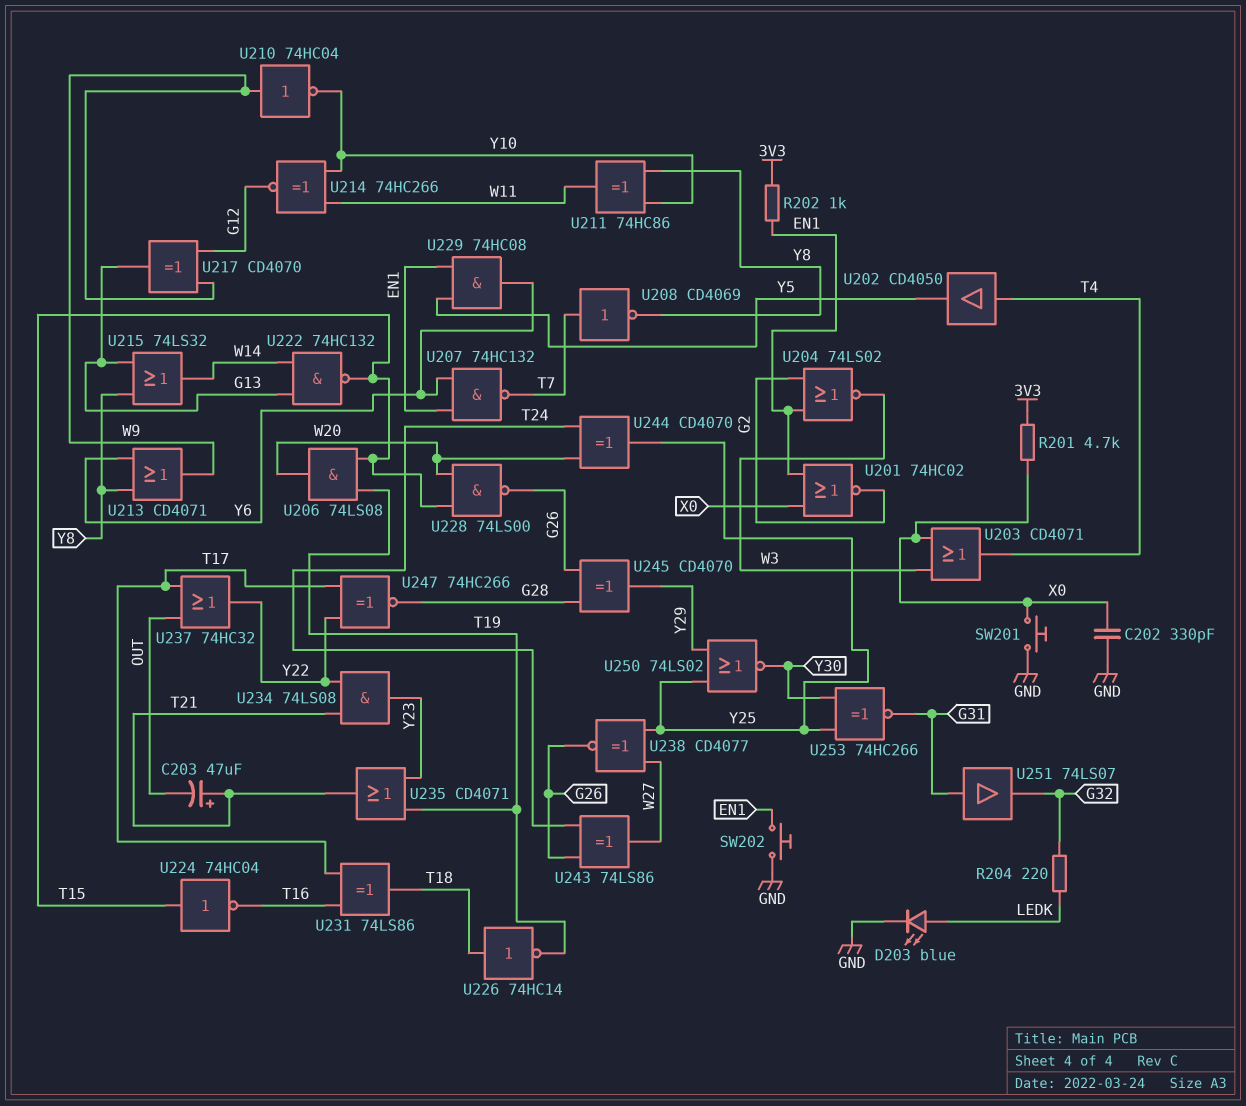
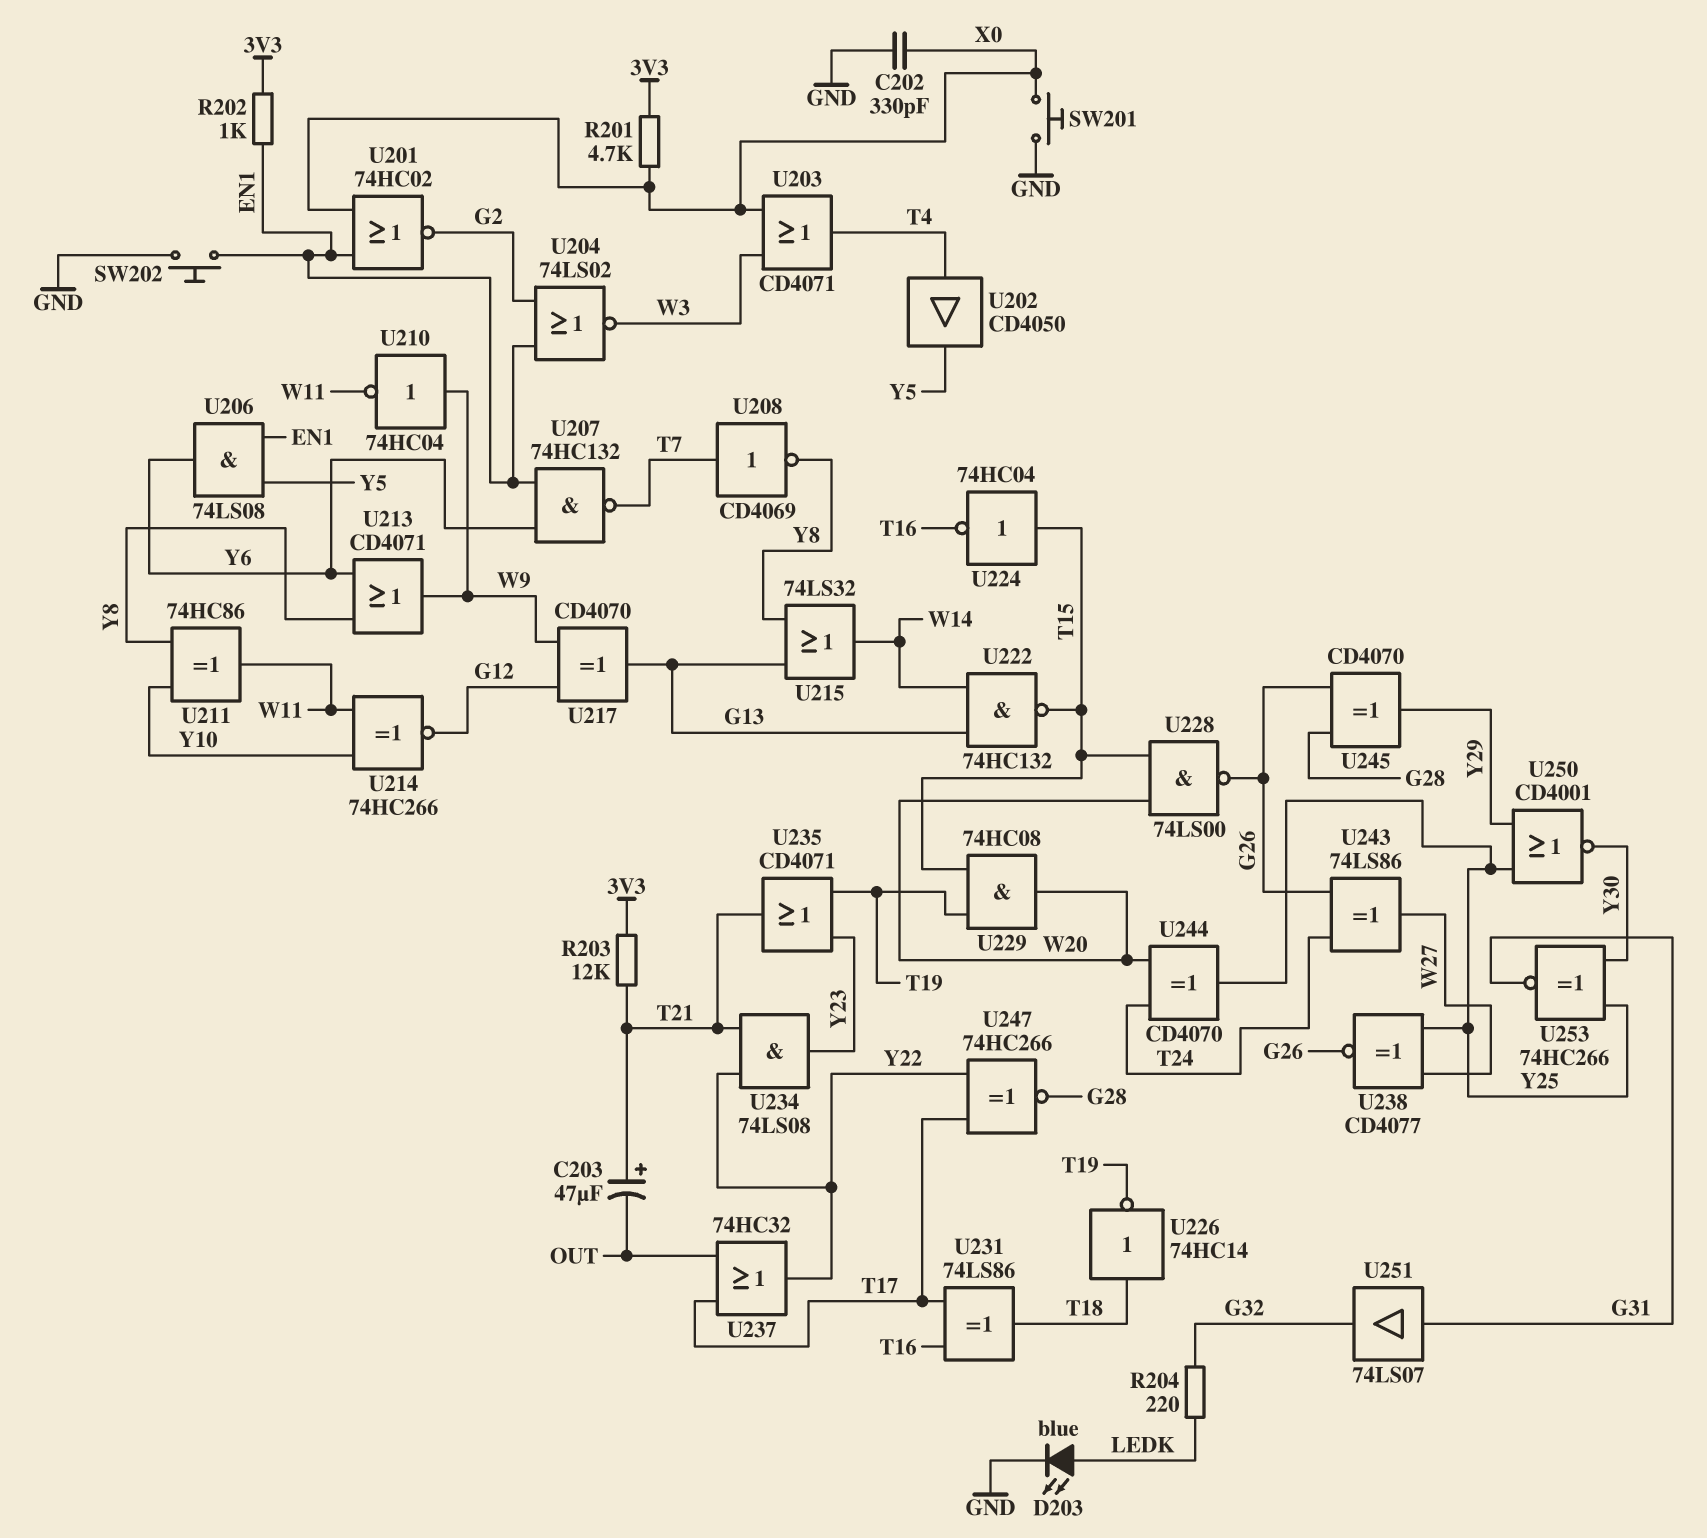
R203: none -> 12k (3V3, T21)
U206: AND 74LS08 (in T15, in T19, out W20) -> AND 74LS08 (in EN1, in Y5, out Y6)
U210: NOT 74HC04 (in W9, out Y10) -> NOT 74HC04 (in W9, out W11)
U229: AND 74HC08 (in EN1, in Y5, out Y6) -> AND 74HC08 (in T15, in T19, out W20)
U250: NOR 74LS02 (in Y25, in Y29, out Y30) -> NOR CD4001 (in Y25, in Y29, out Y30)

